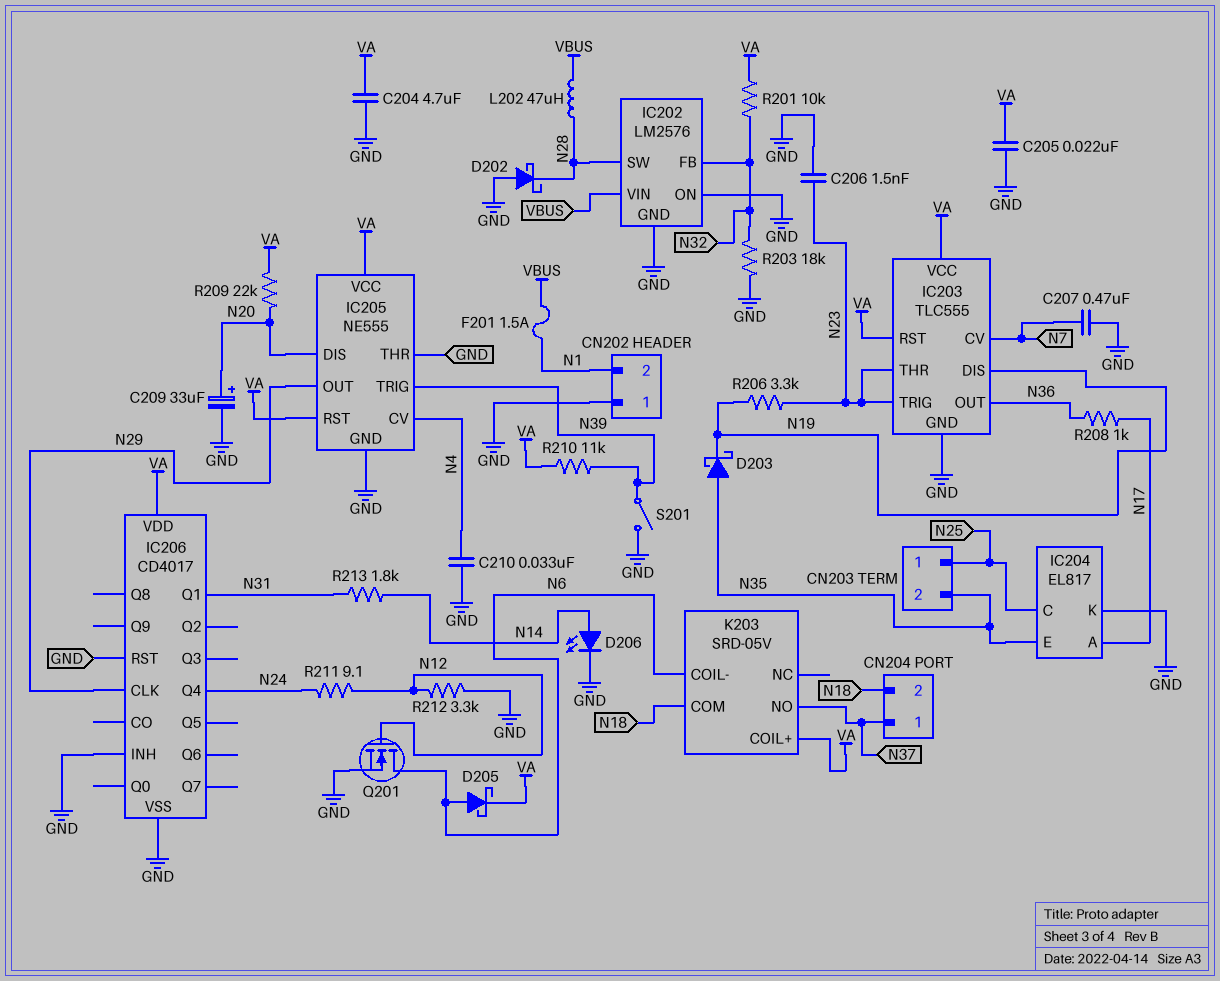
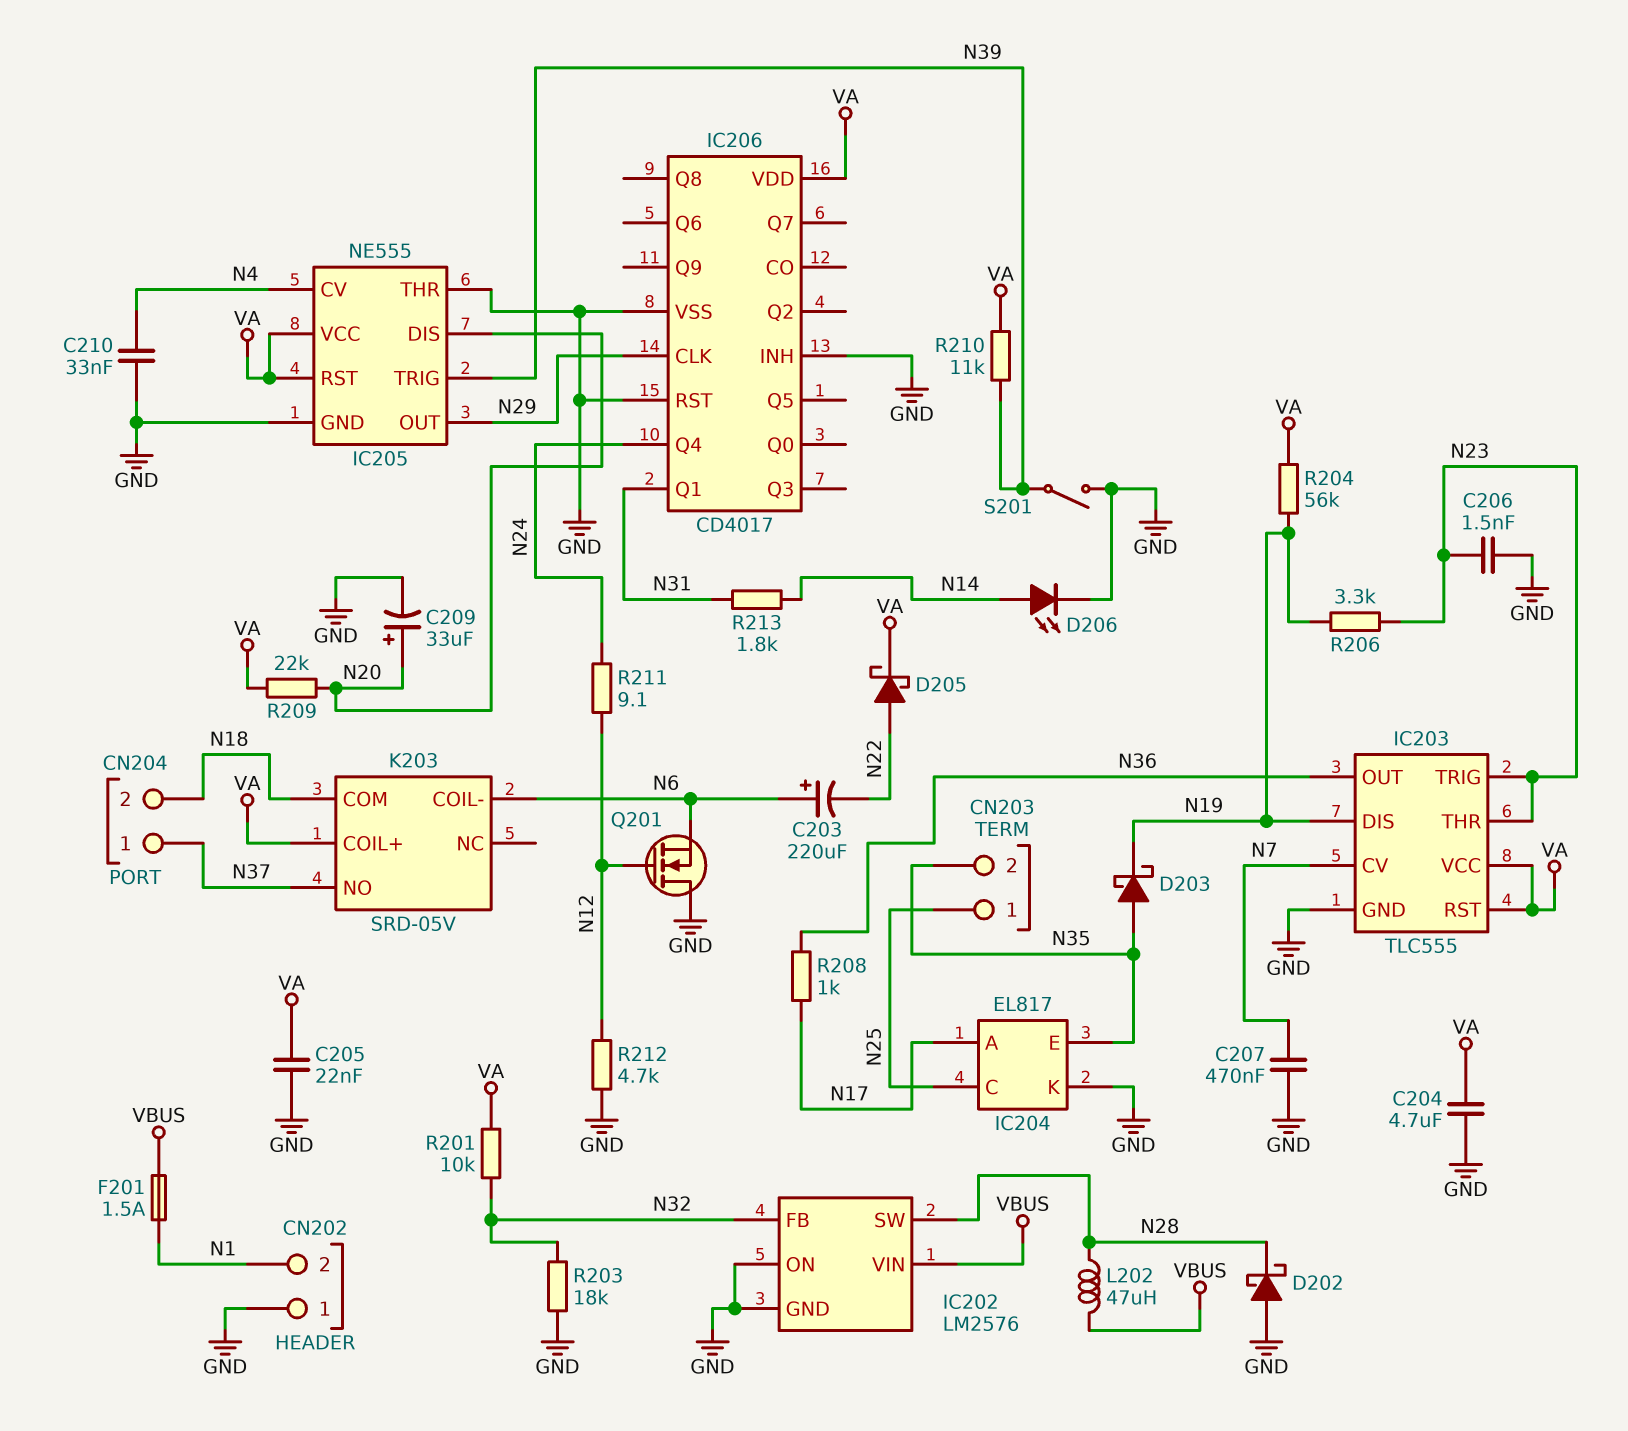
C203: none -> 220uF (plus N6, minus N22)
D205: schottky (A N6, K VA) -> schottky (A N22, K VA)
Q201: NMOS (G N12, D N6, S GND) -> NMOS (G N12, D GND, S N6)
R204: none -> 56k (N19, VA)
R212: 3.3k (GND, N12) -> 4.7k (GND, N12)

